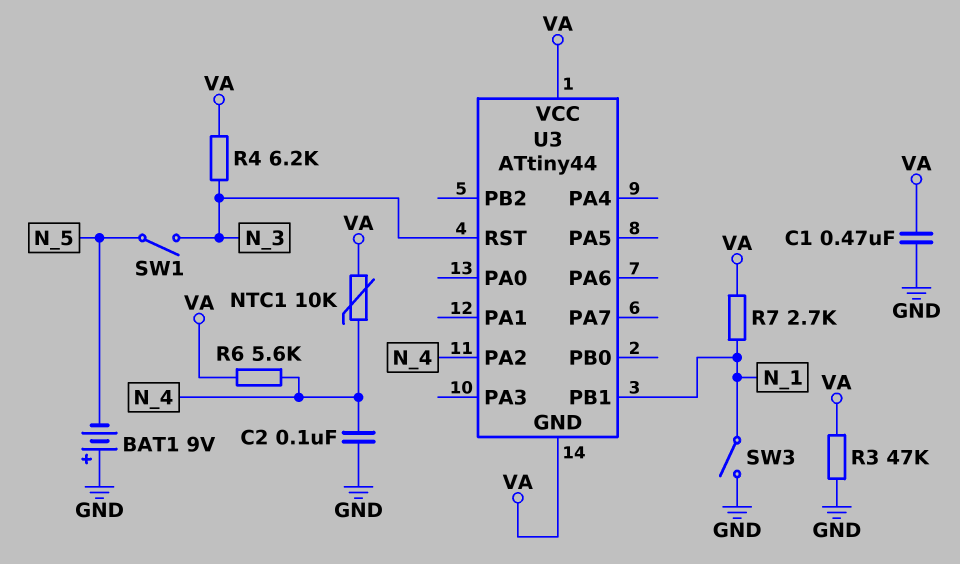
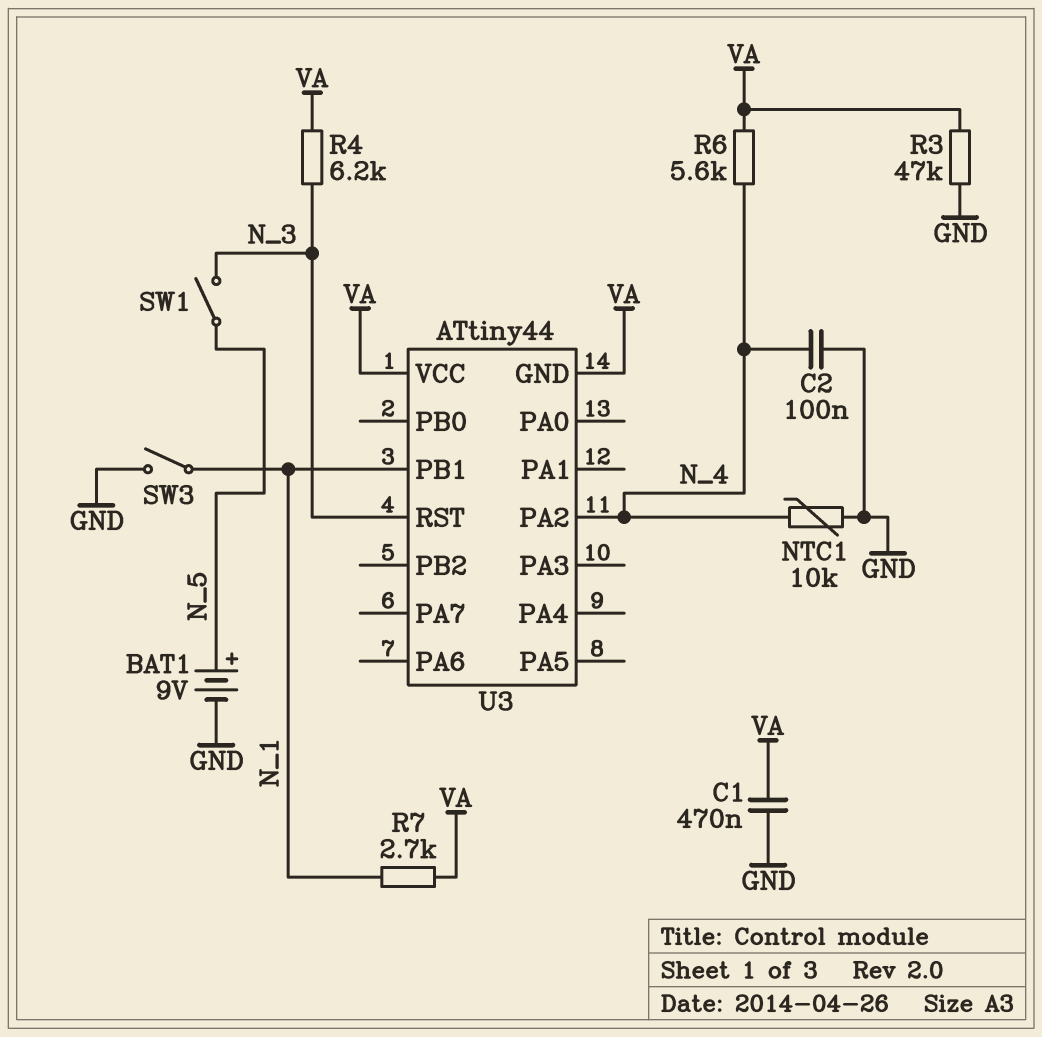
BAT1: 9V (plus GND, minus N_5) -> 9V (plus N_5, minus GND)
NTC1: 10k (N_4, VA) -> 10k (GND, N_4)

